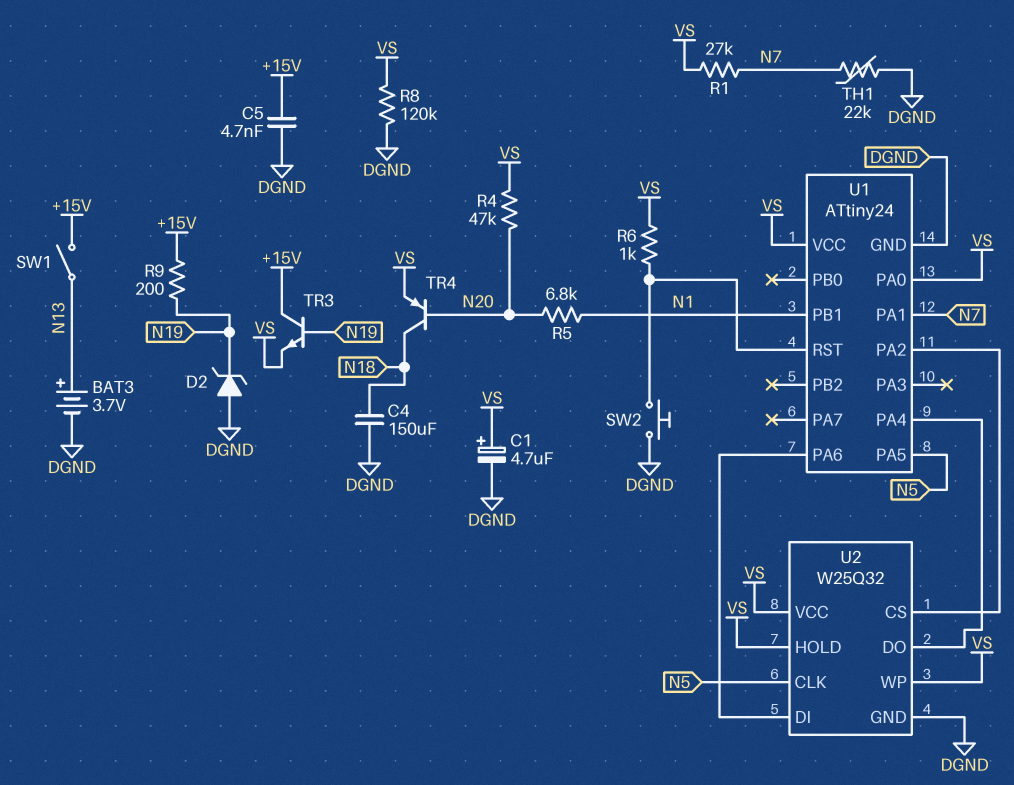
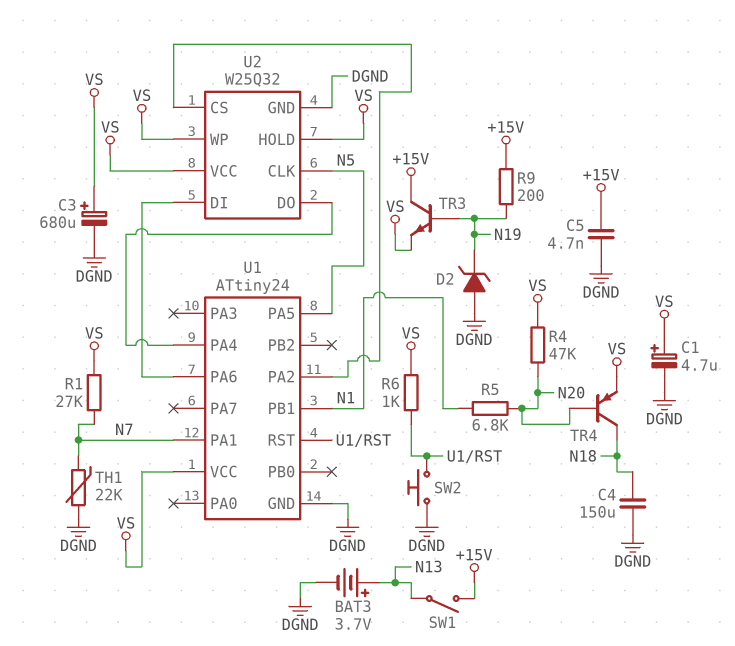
C3: none -> 680uF (plus VS, minus DGND)
R8: 120k (DGND, VS) -> none
U1 pin PA0: VS -> none

